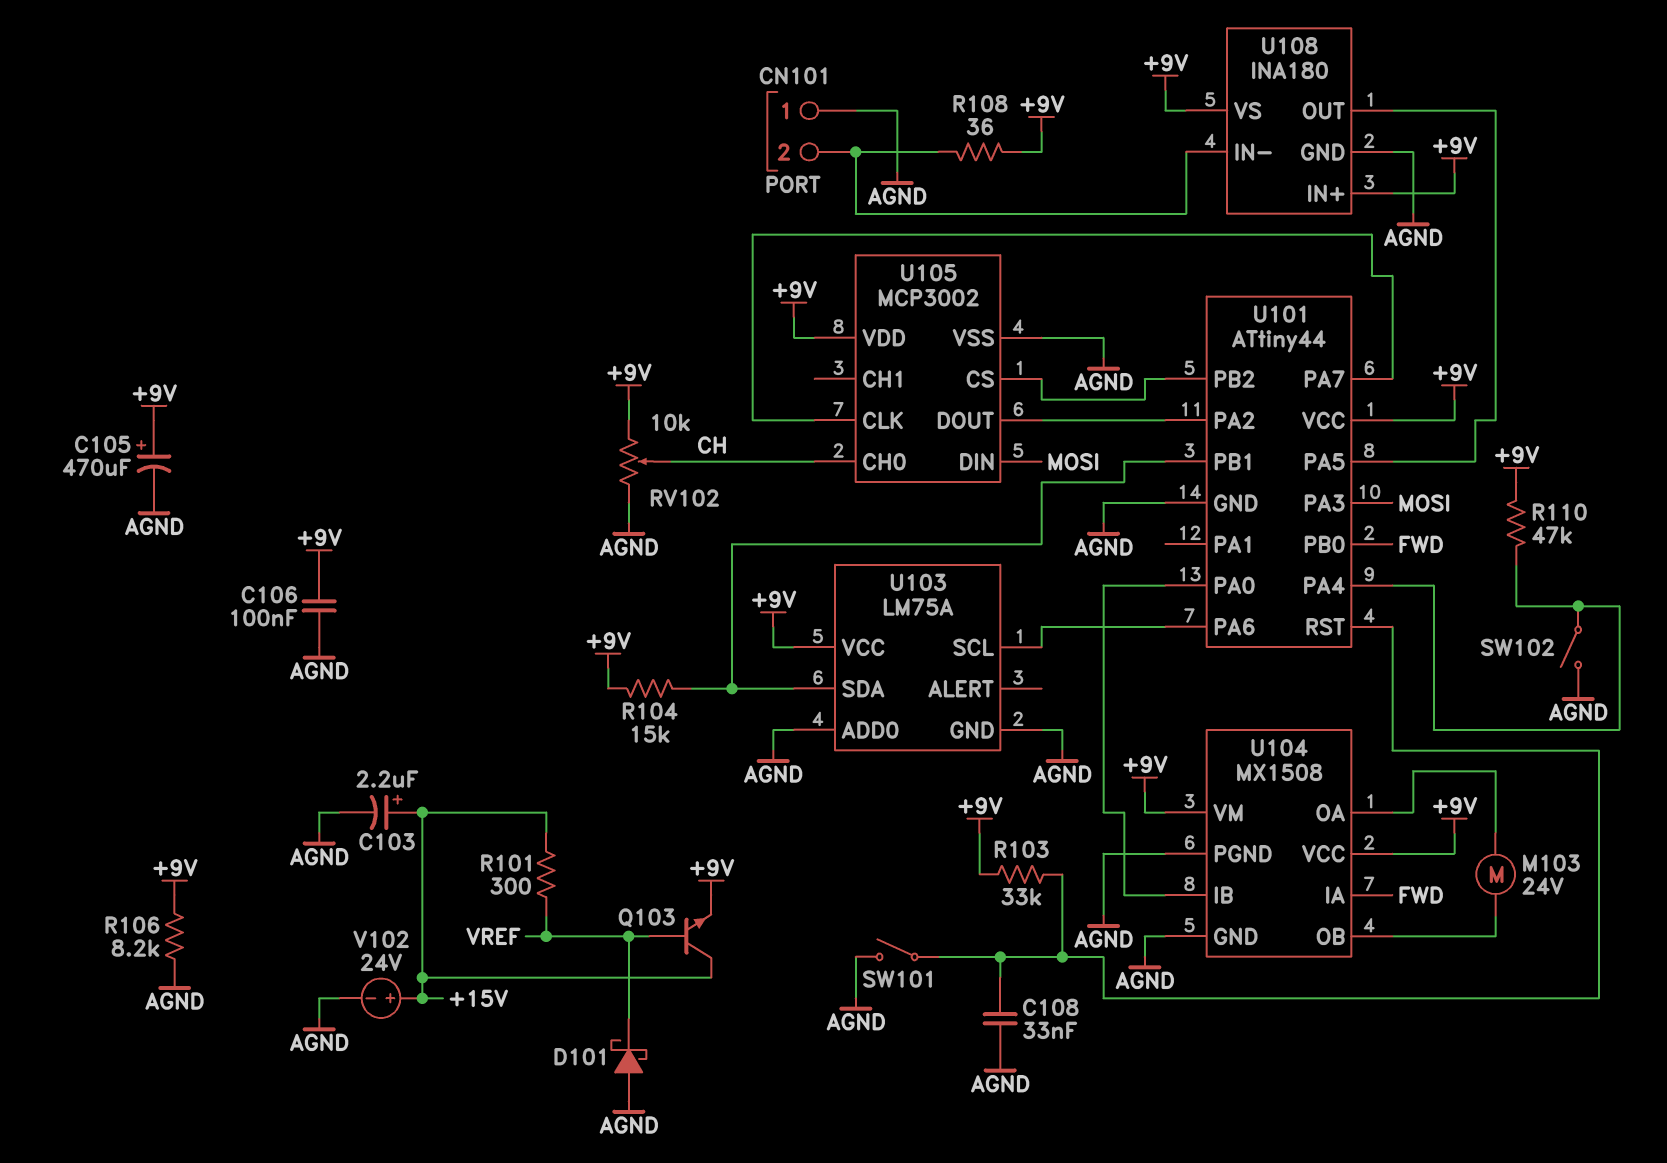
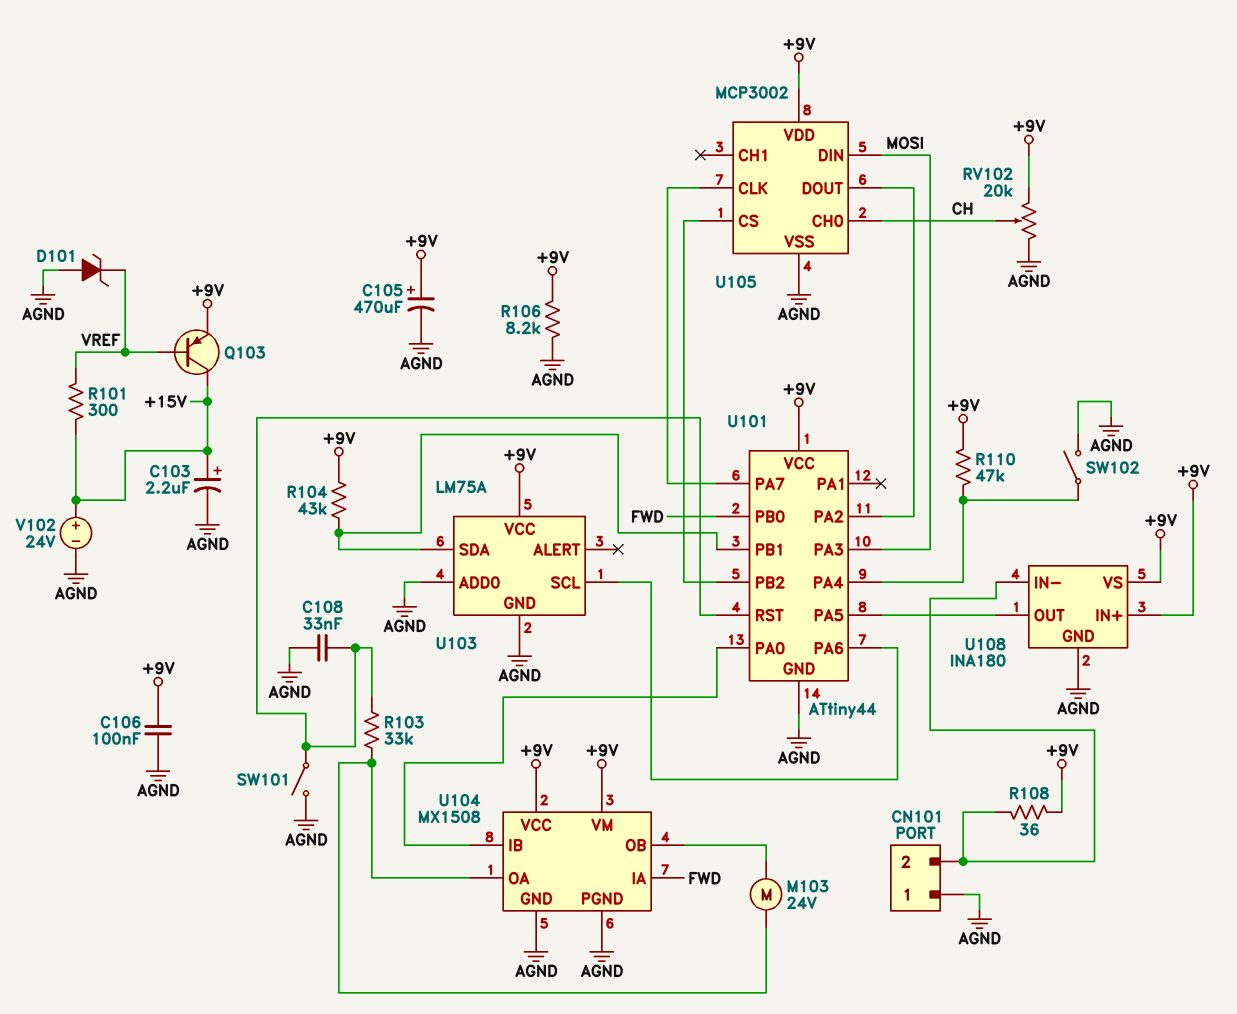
D101: schottky (A AGND, K VREF) -> zener (A AGND, K VREF)
Q103: NPN (B VREF, C +15V, E +9V) -> PNP (B VREF, C +15V, E +9V)
R103: 33k (+9V, U101/RST) -> 33k (U101/RST, U104/OA)
R104: 15k (+9V, U101/PB1) -> 43k (+9V, U101/PB1)
RV102: 10k (+9V, AGND, wiper CH) -> 20k (+9V, AGND, wiper CH)

